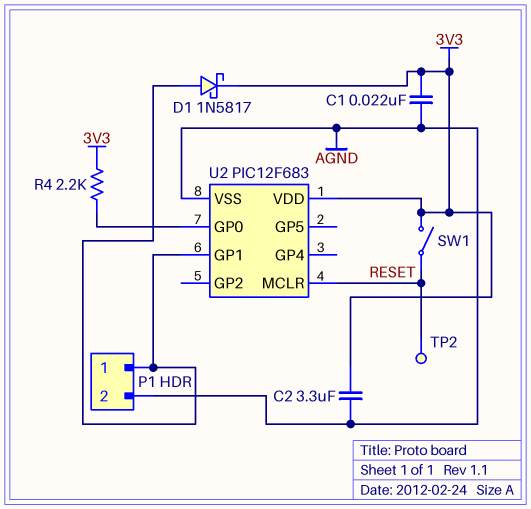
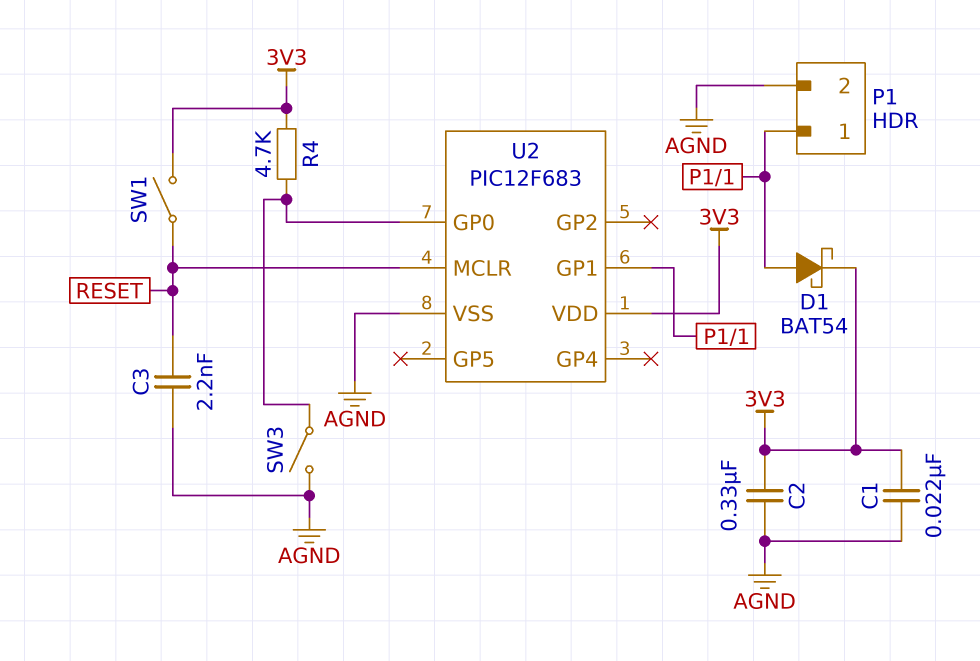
C2: 3.3uF (3V3, AGND) -> 330nF (3V3, AGND)
C3: none -> 2.2nF (AGND, RESET)
D1: schottky 1N5817 (A P1/1, K 3V3) -> schottky BAT54 (A P1/1, K 3V3)
R4: 2.2k (3V3, U2/GP0) -> 4.7k (3V3, U2/GP0)
SW3: none -> switch (AGND, U2/GP0)
TP2: test point (RESET) -> none

